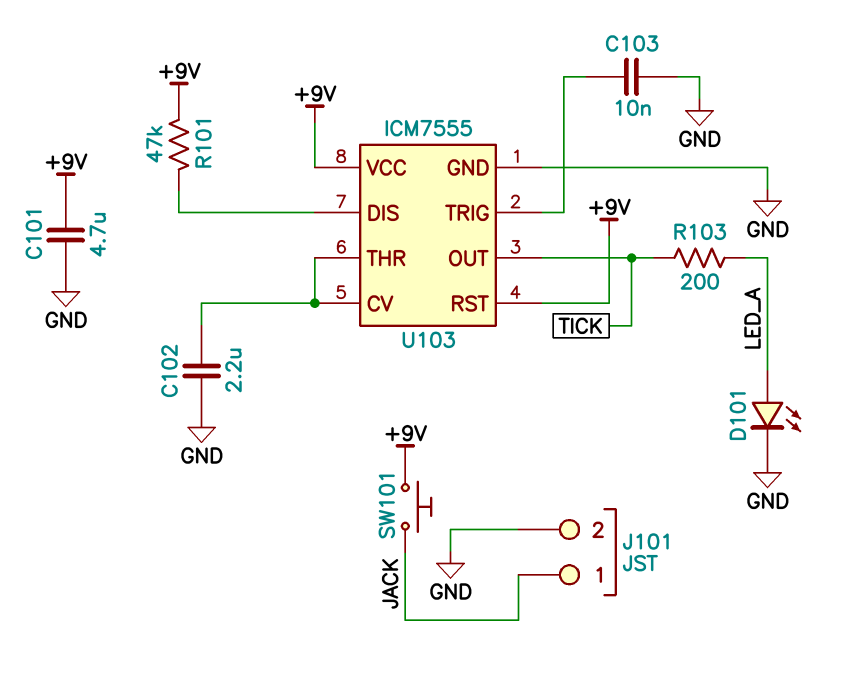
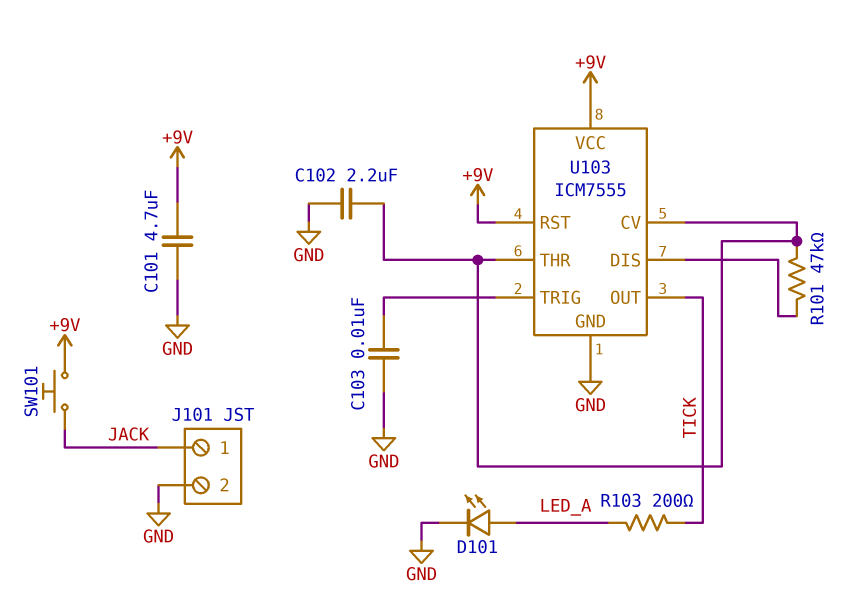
R101: 47k (+9V, U103/DIS) -> 47k (U103/CV, U103/DIS)

